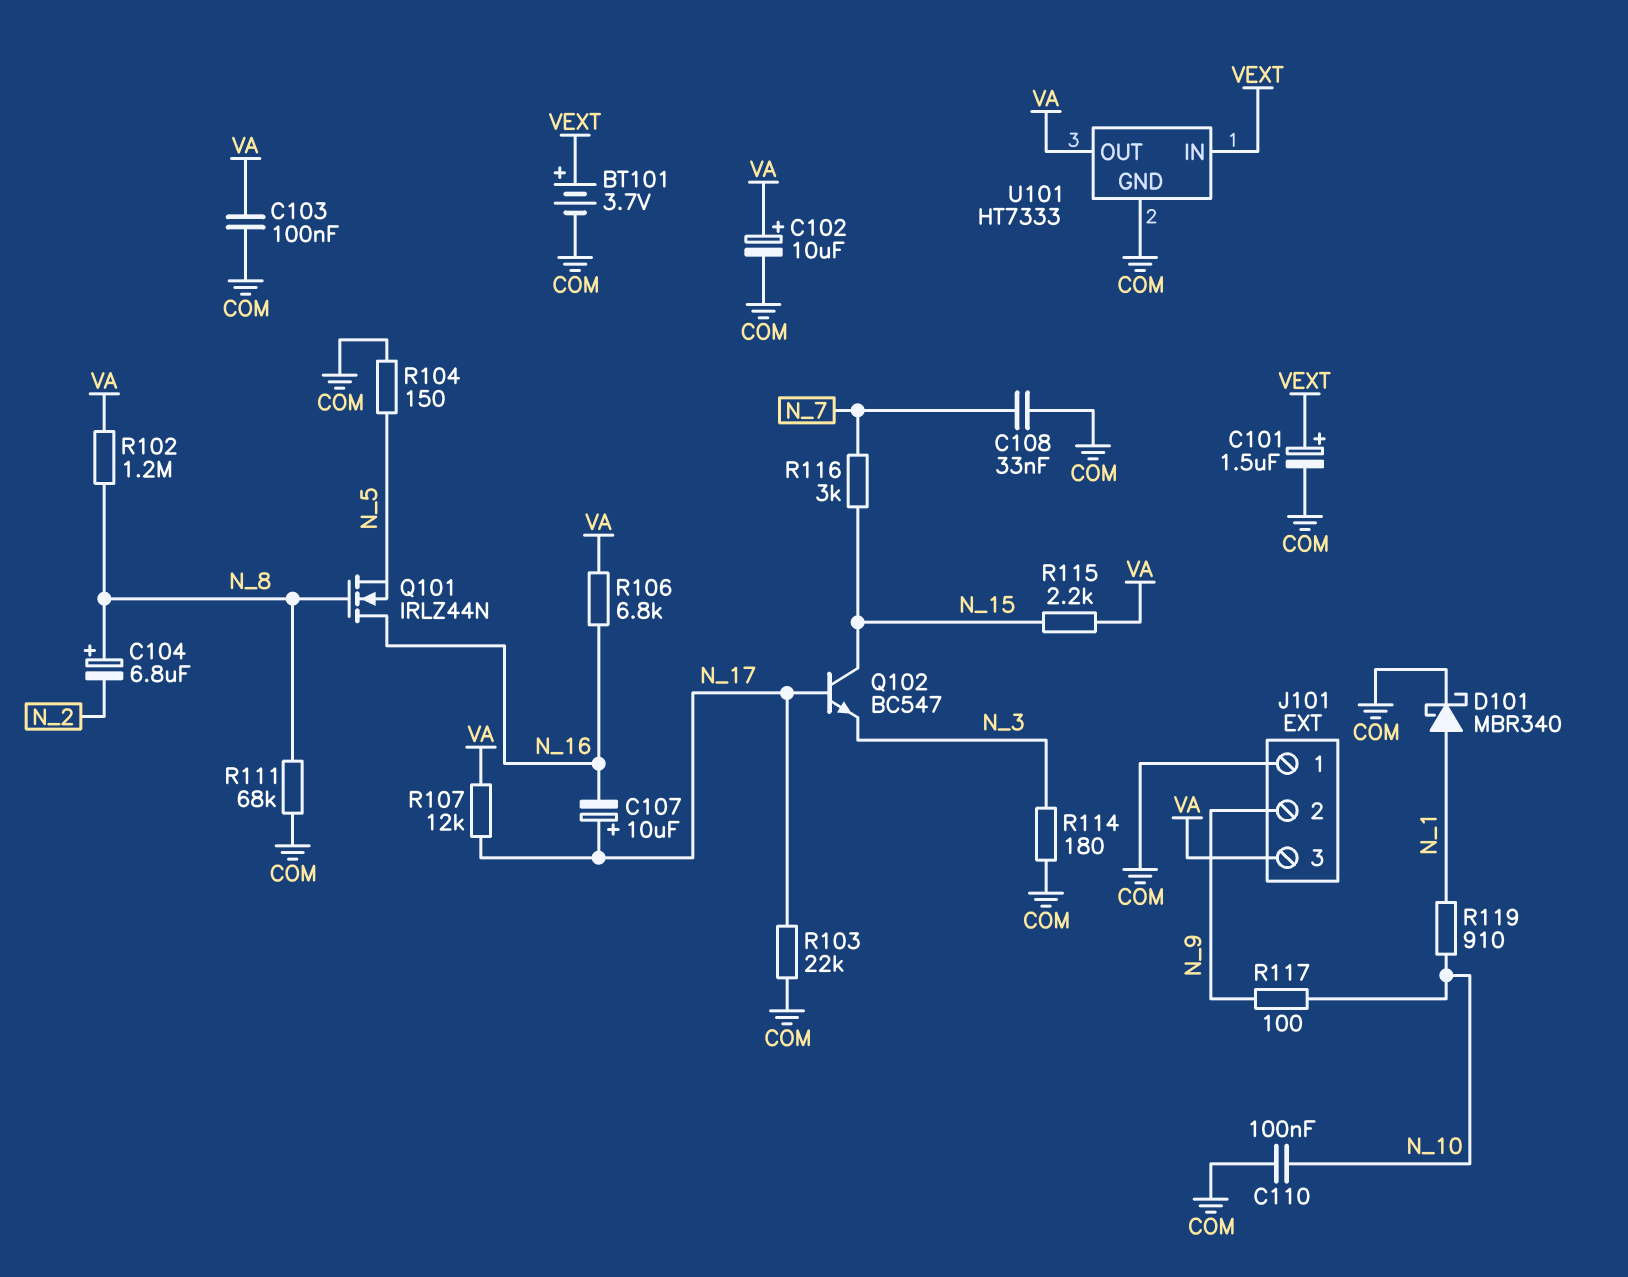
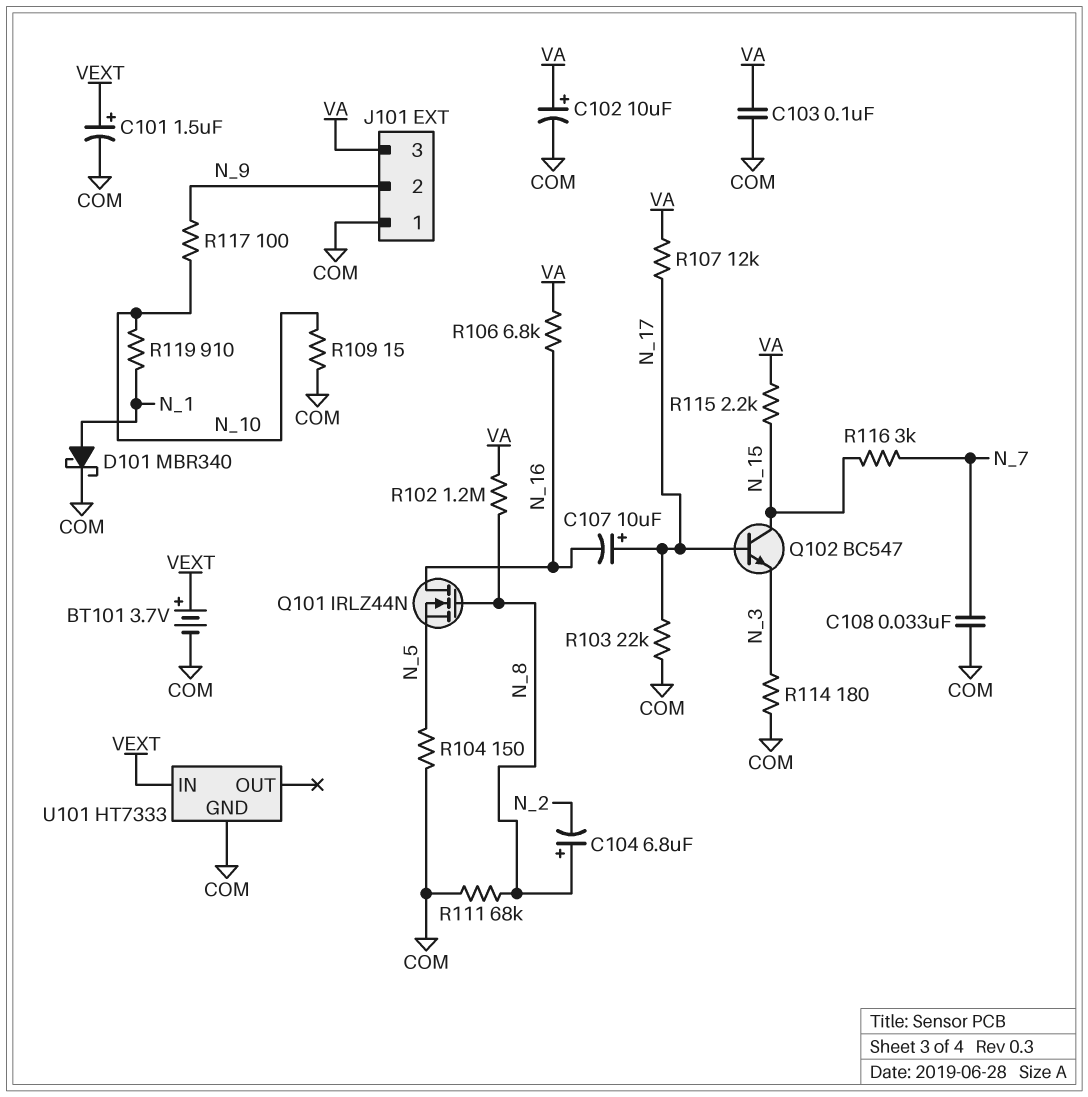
C110: 100nF (COM, N_10) -> none
R109: none -> 15 (COM, N_10)
U101 pin OUT: VA -> none

